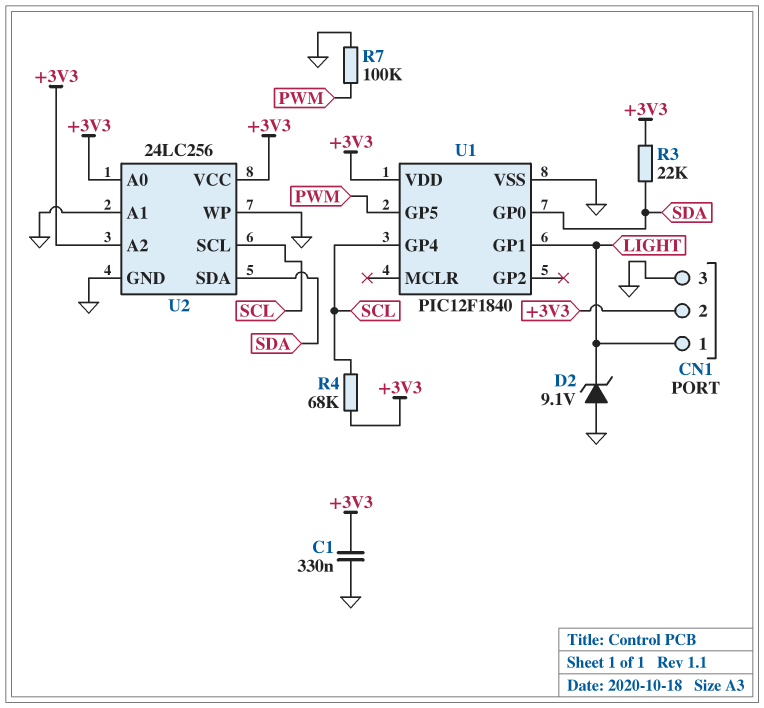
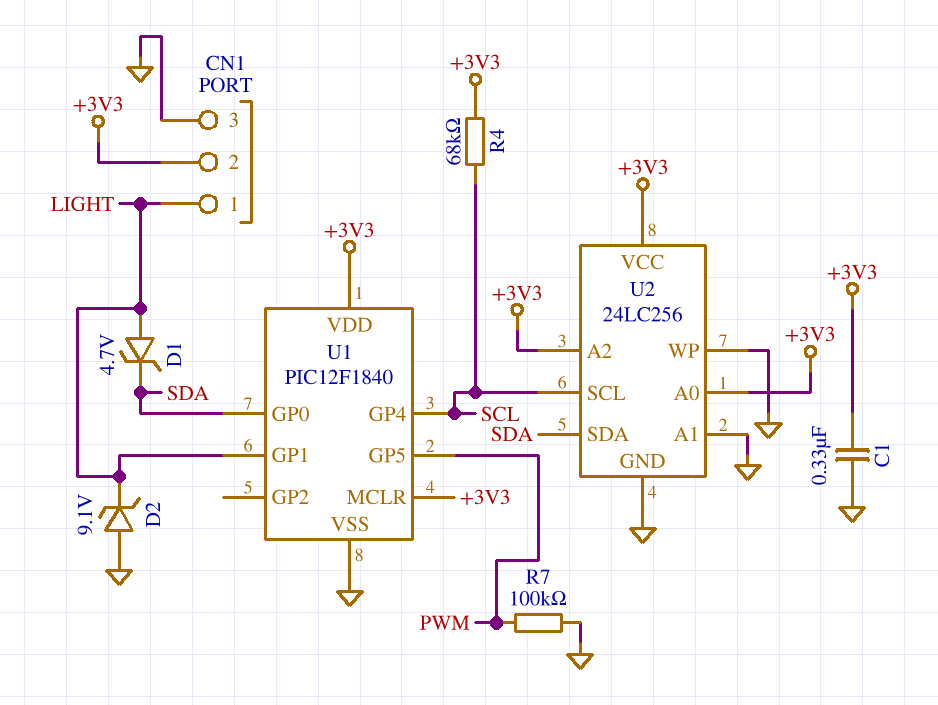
D1: none -> zener 4.7V (A LIGHT, K SDA)
R3: 22k (+3V3, SDA) -> none
U1 pin MCLR: none -> +3V3

